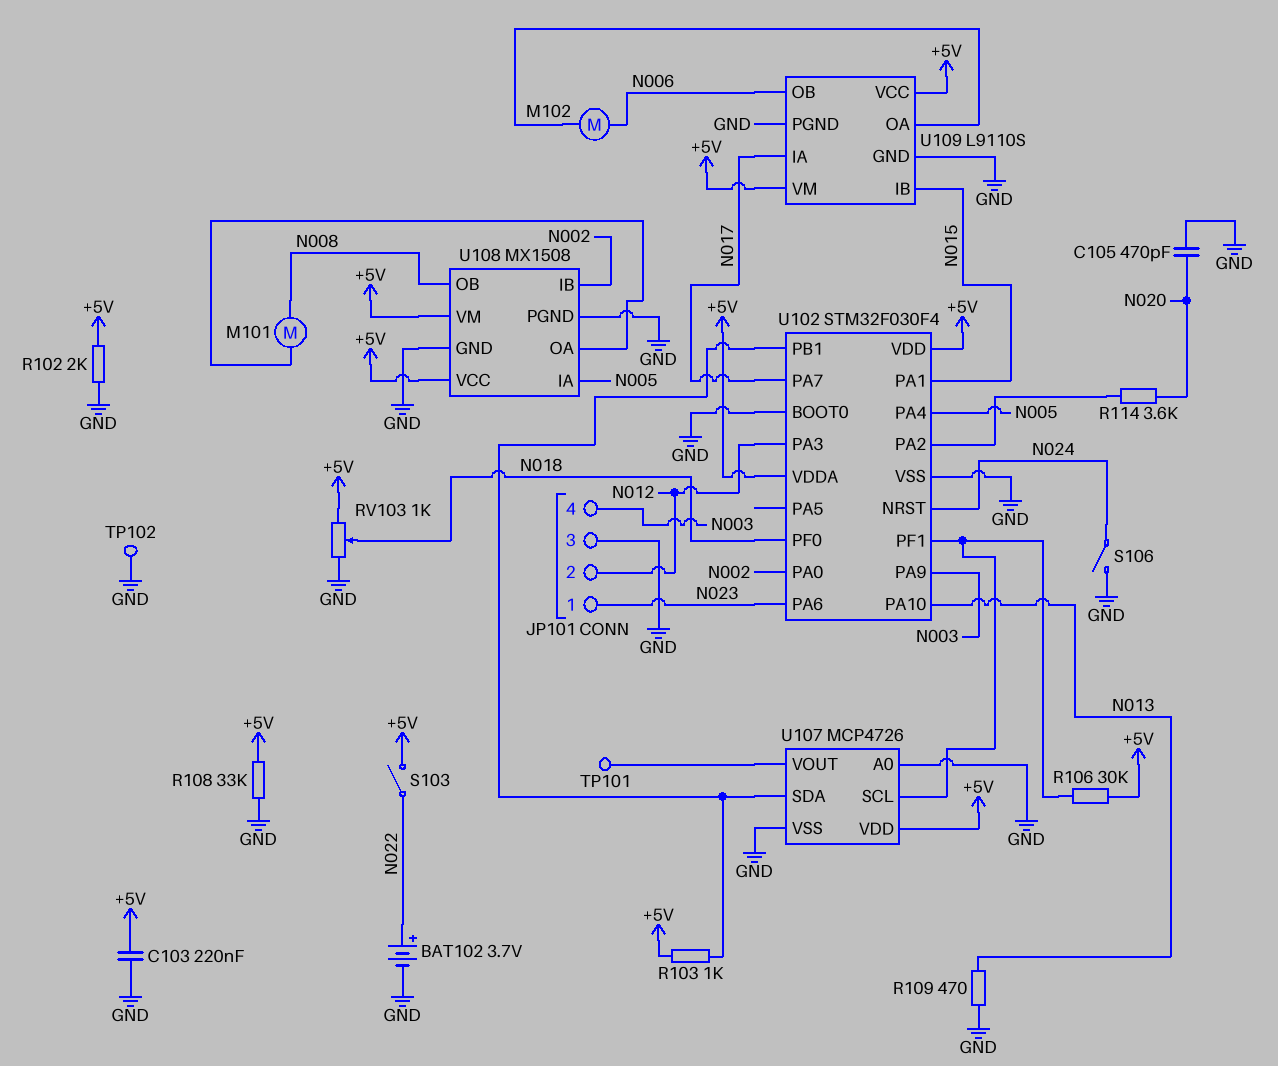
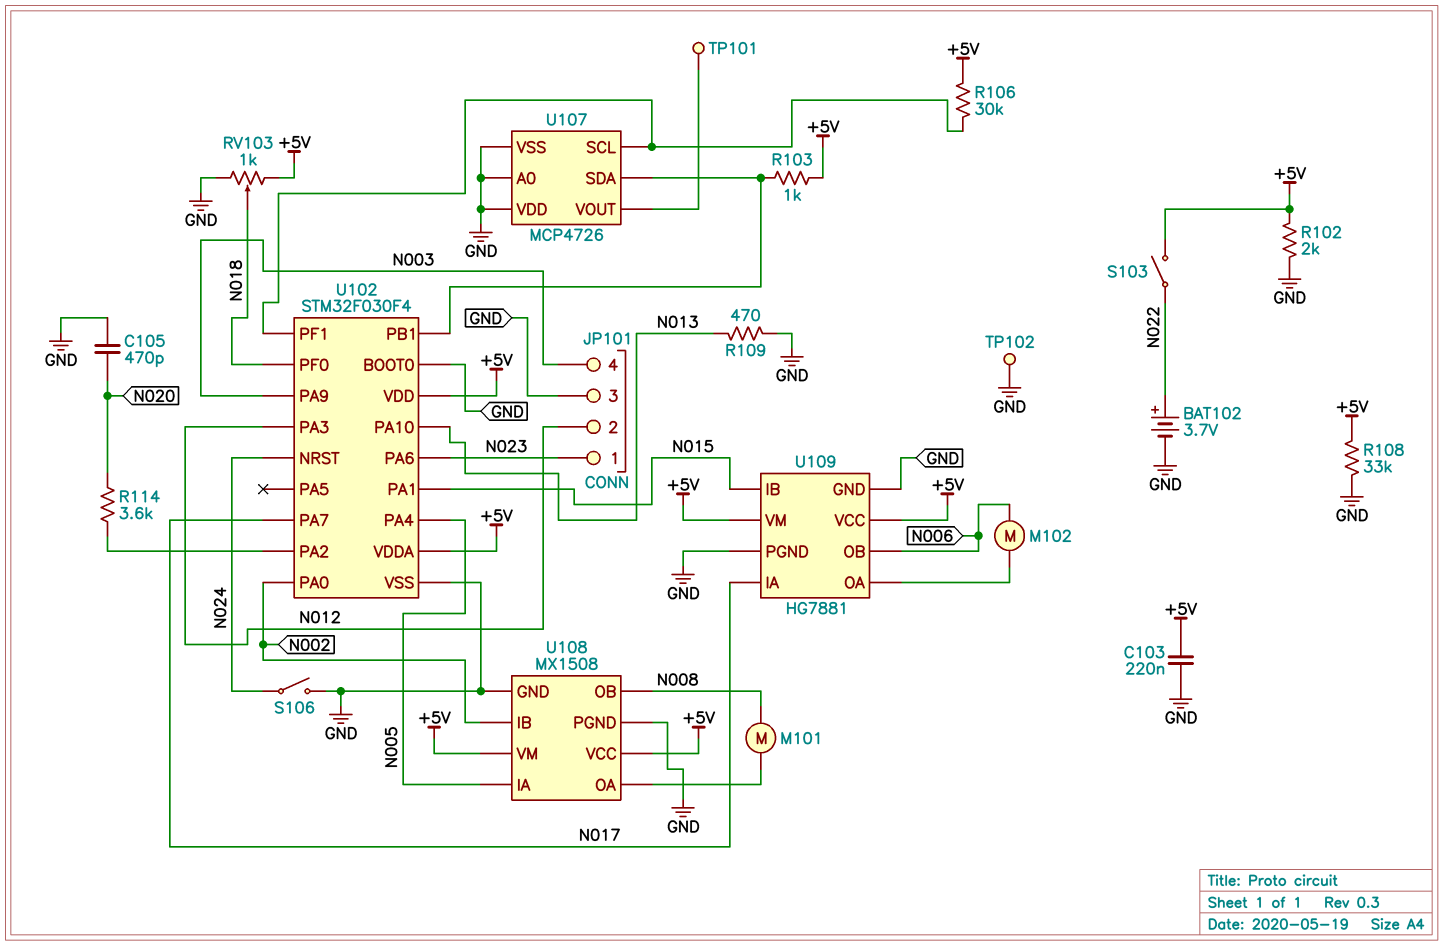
U107 pin VDD: +5V -> GND
U109: L9110S -> HG7881

